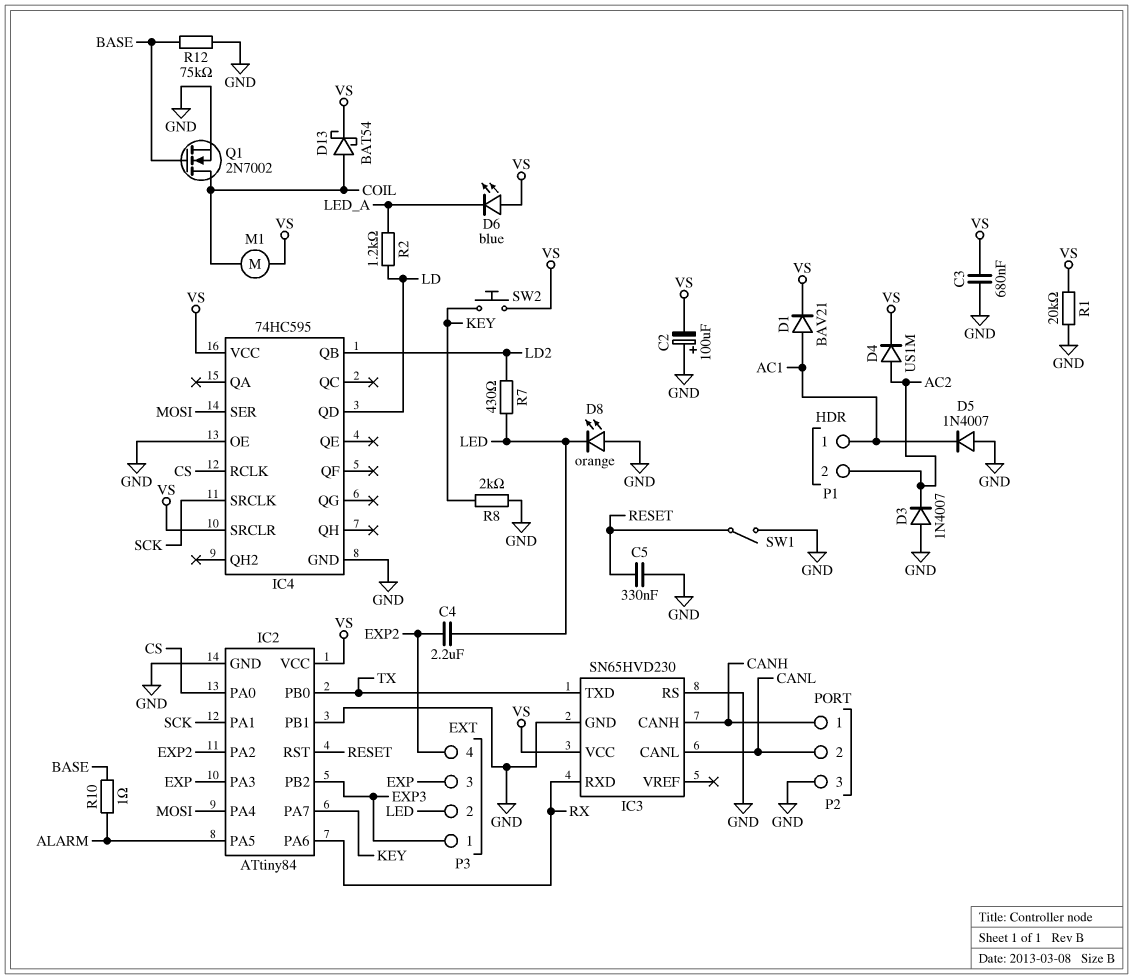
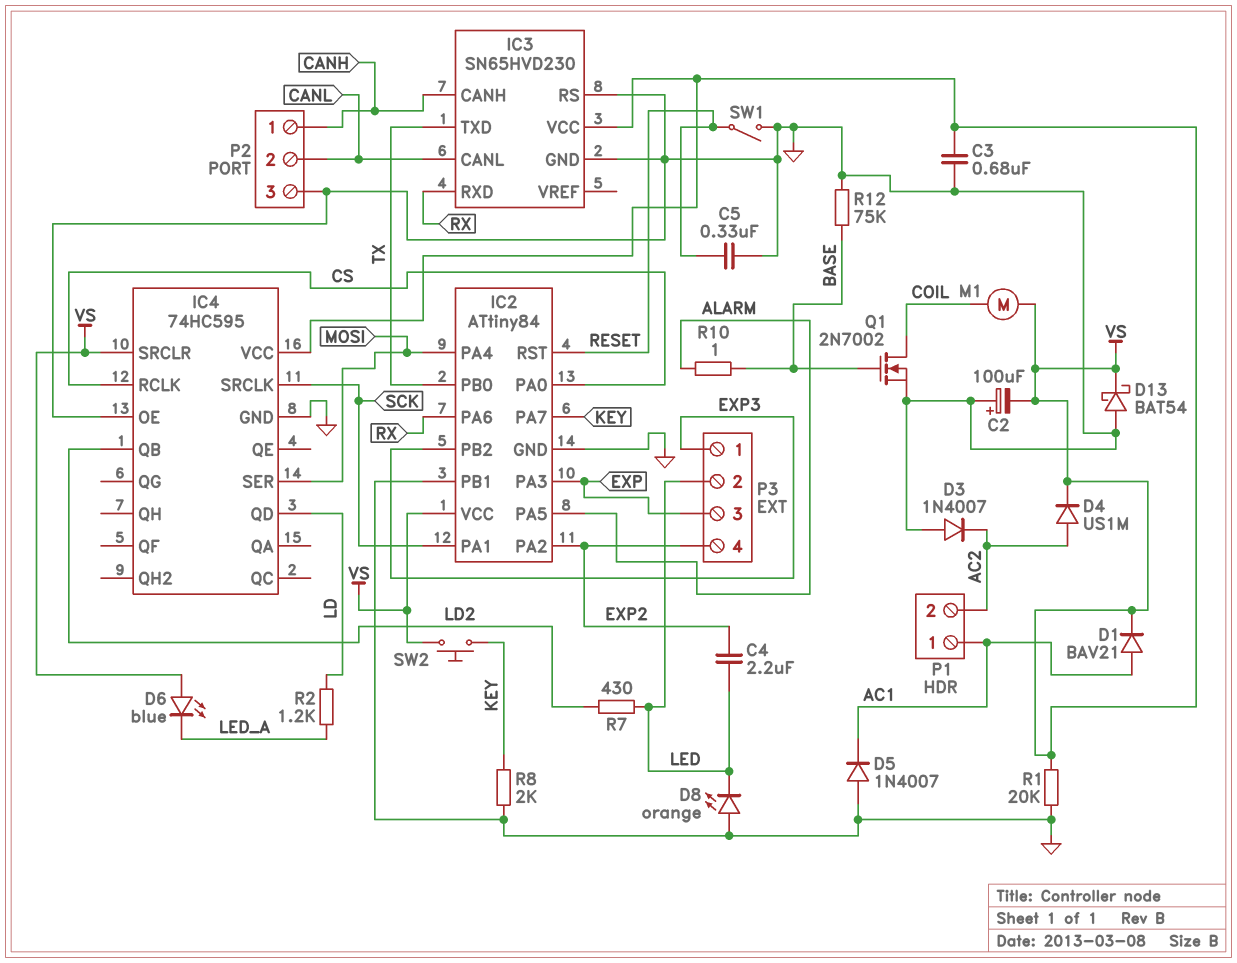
D13: schottky BAT54 (A COIL, K VS) -> schottky BAT54 (A GND, K VS)

